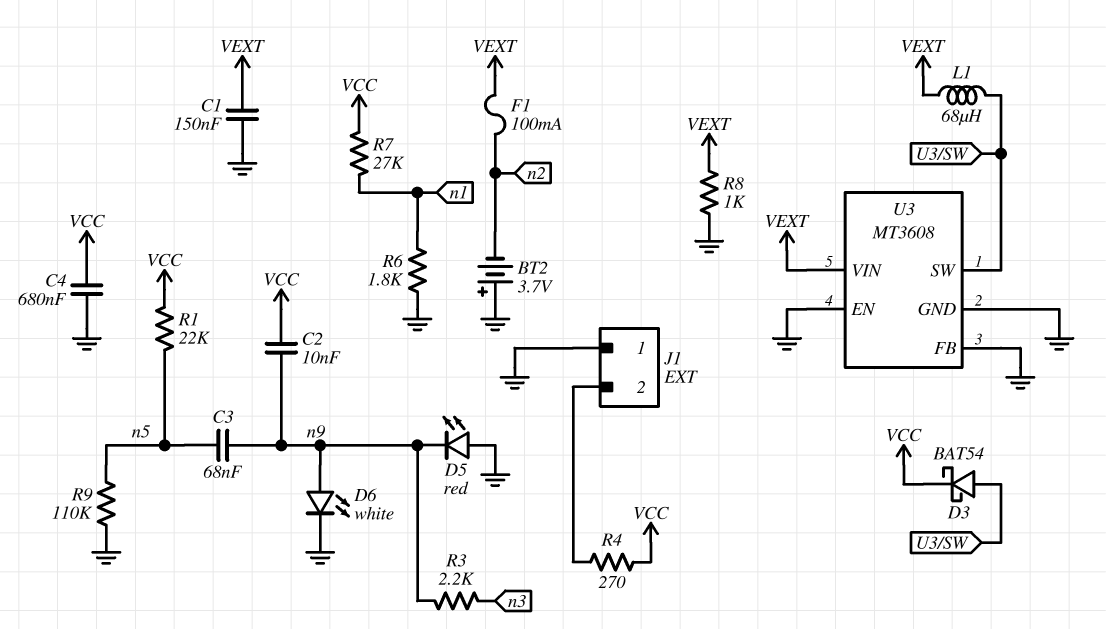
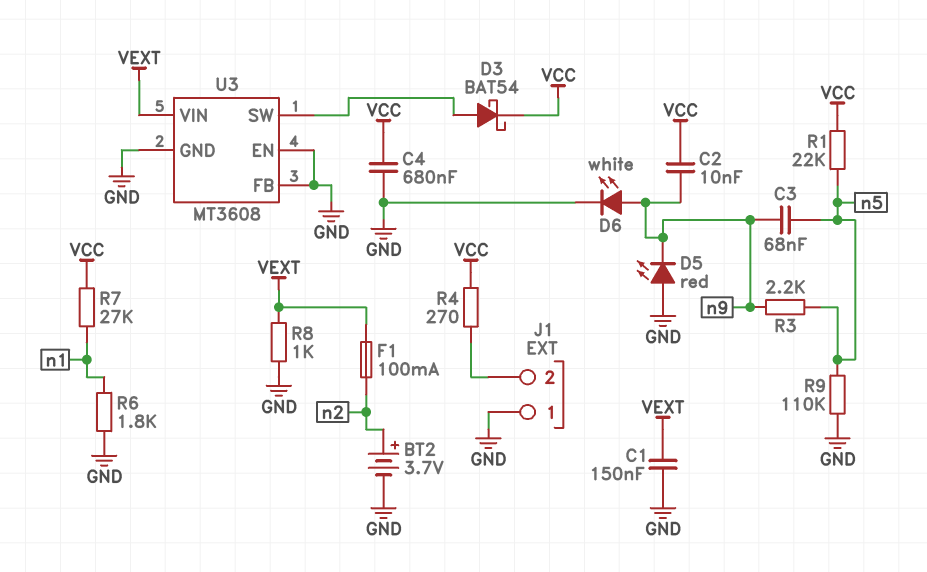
BT2: 3.7V (plus GND, minus n2) -> 3.7V (plus n2, minus GND)
L1: 68uH (U3/SW, VEXT) -> none
R3: 2.2k (n3, n9) -> 2.2k (n5, n9)

